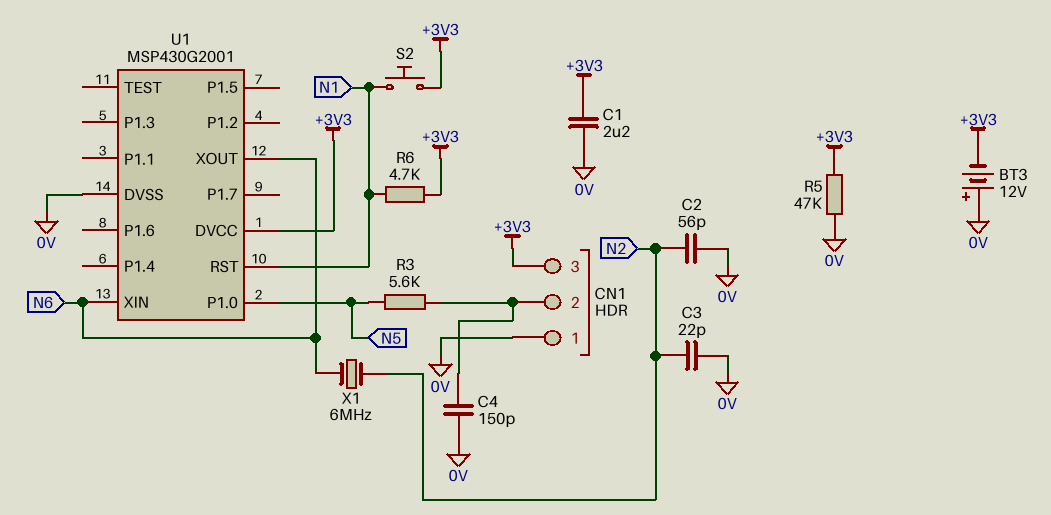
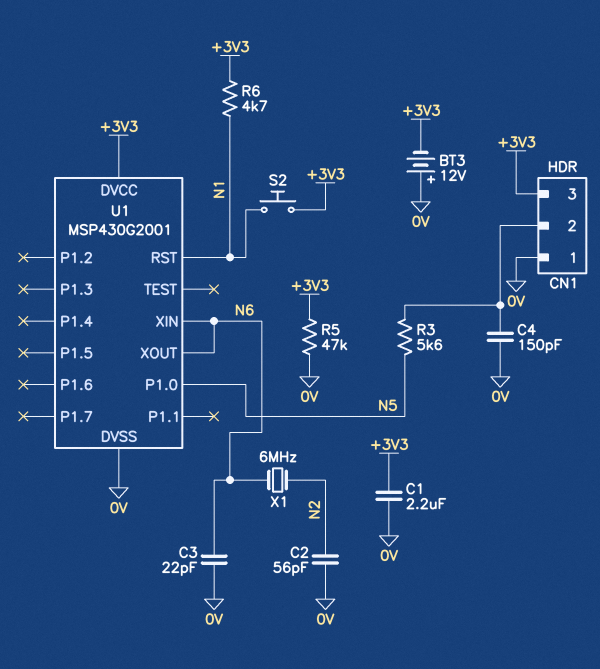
C3: 22pF (0V, N2) -> 22pF (0V, N6)

